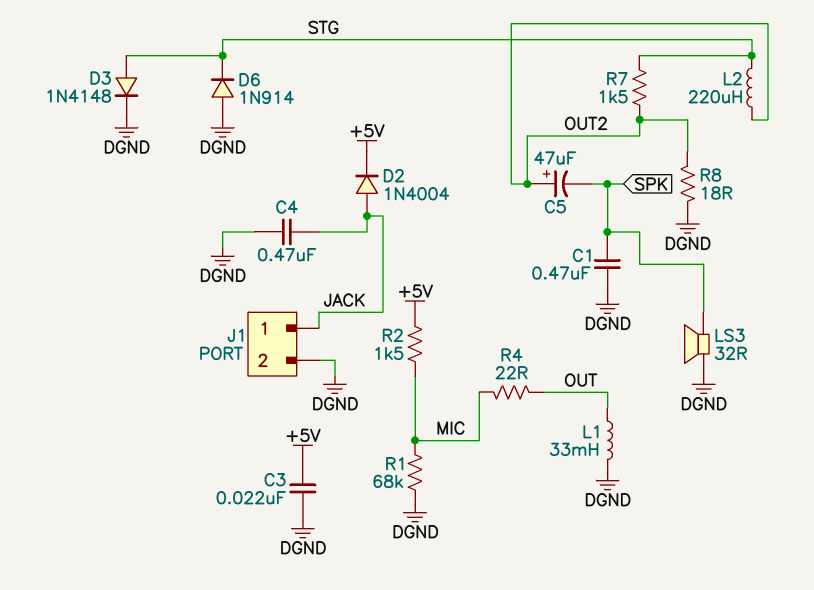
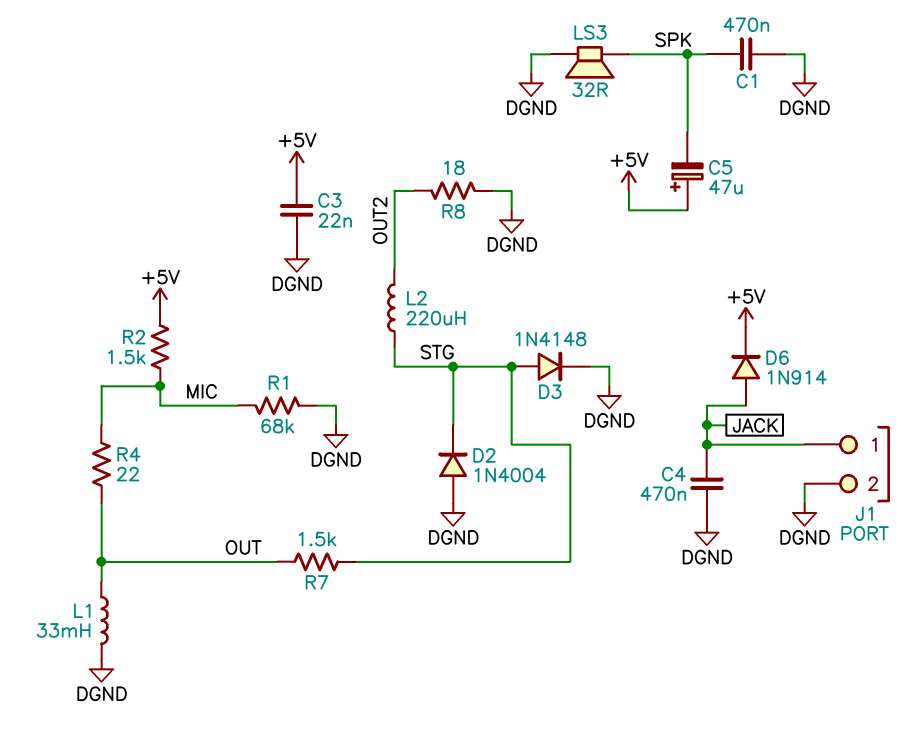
C5: 47uF (plus OUT2, minus SPK) -> 47uF (plus +5V, minus SPK)
D2: diode 1N4004 (A JACK, K +5V) -> diode 1N4004 (A DGND, K STG)
D6: diode 1N914 (A DGND, K STG) -> diode 1N914 (A JACK, K +5V)
R7: 1.5k (OUT2, STG) -> 1.5k (OUT, STG)

